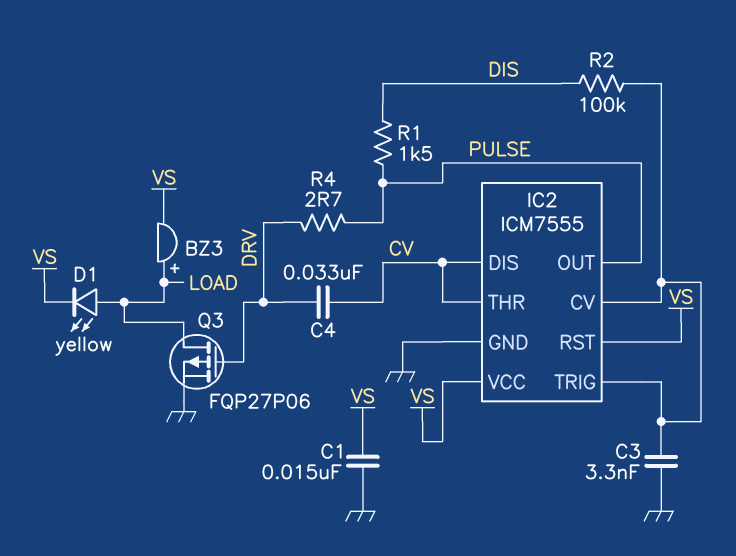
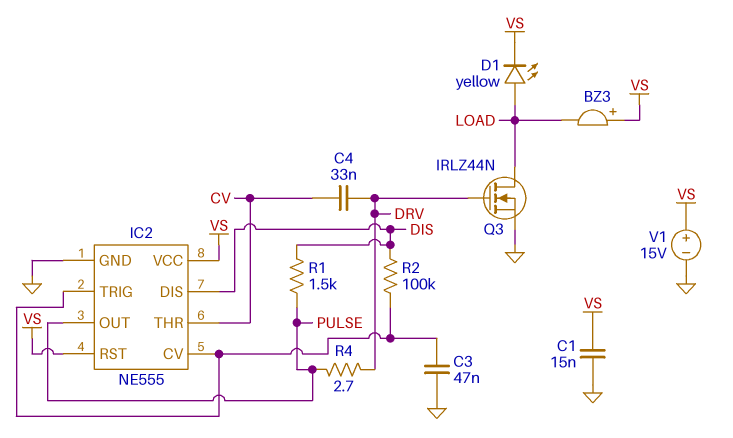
BZ3: buzzer (plus LOAD, minus VS) -> buzzer (plus VS, minus LOAD)
C3: 3.3nF (GND, IC2/CV) -> 47nF (GND, IC2/CV)
IC2: ICM7555 -> NE555
IC2 pin DIS: CV -> DIS
Q3: PMOS FQP27P06 (G DRV, D LOAD, S GND) -> NMOS IRLZ44N (G DRV, D LOAD, S GND)
V1: none -> 15V (plus VS, minus GND)

